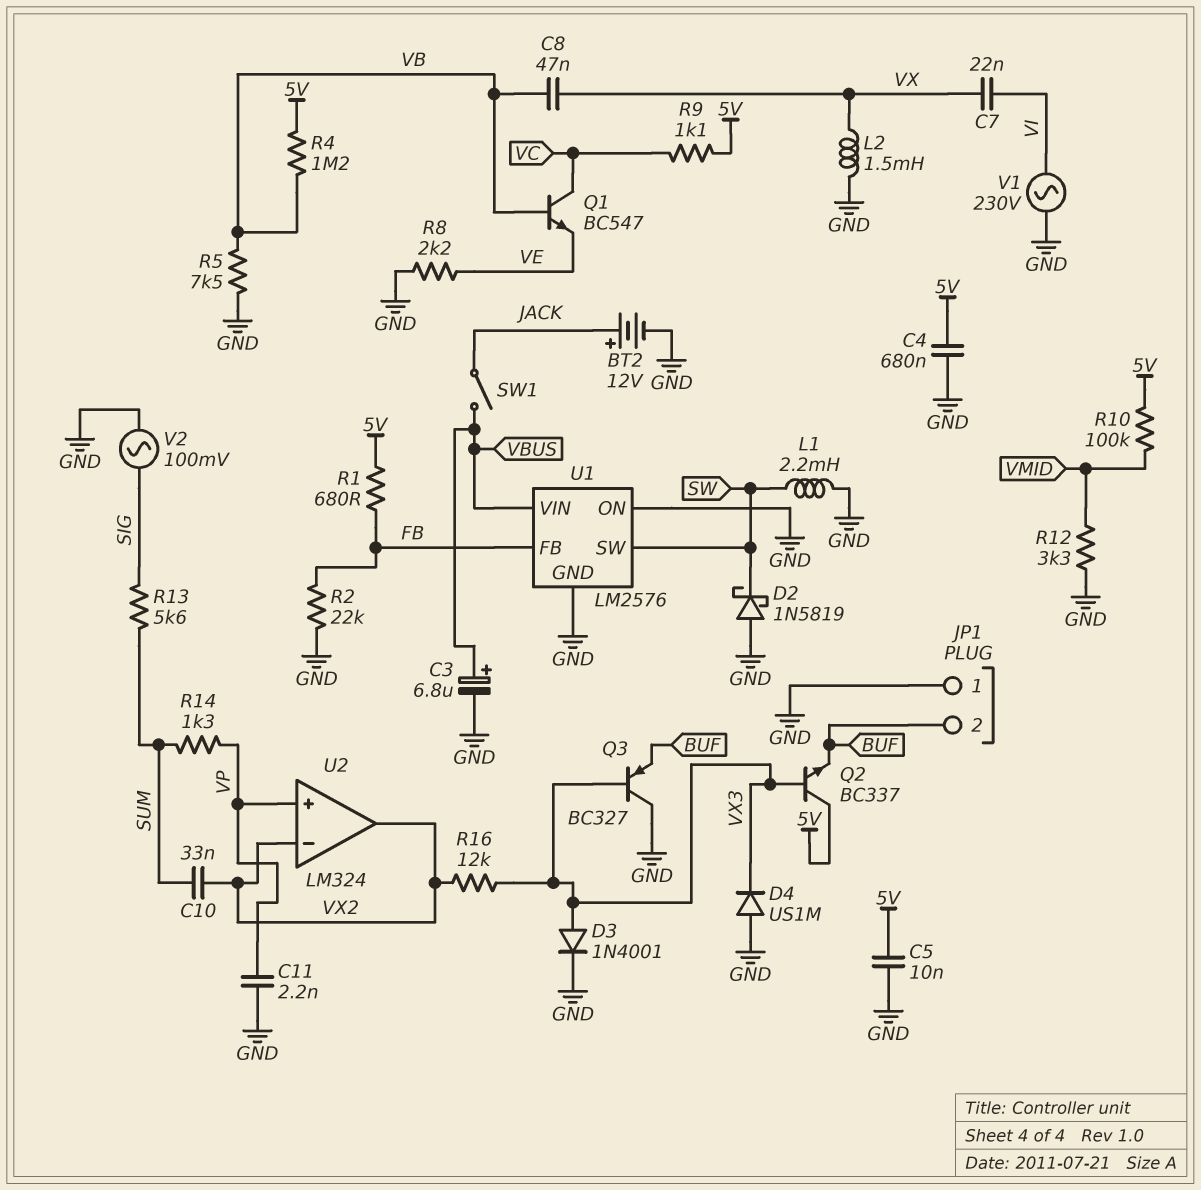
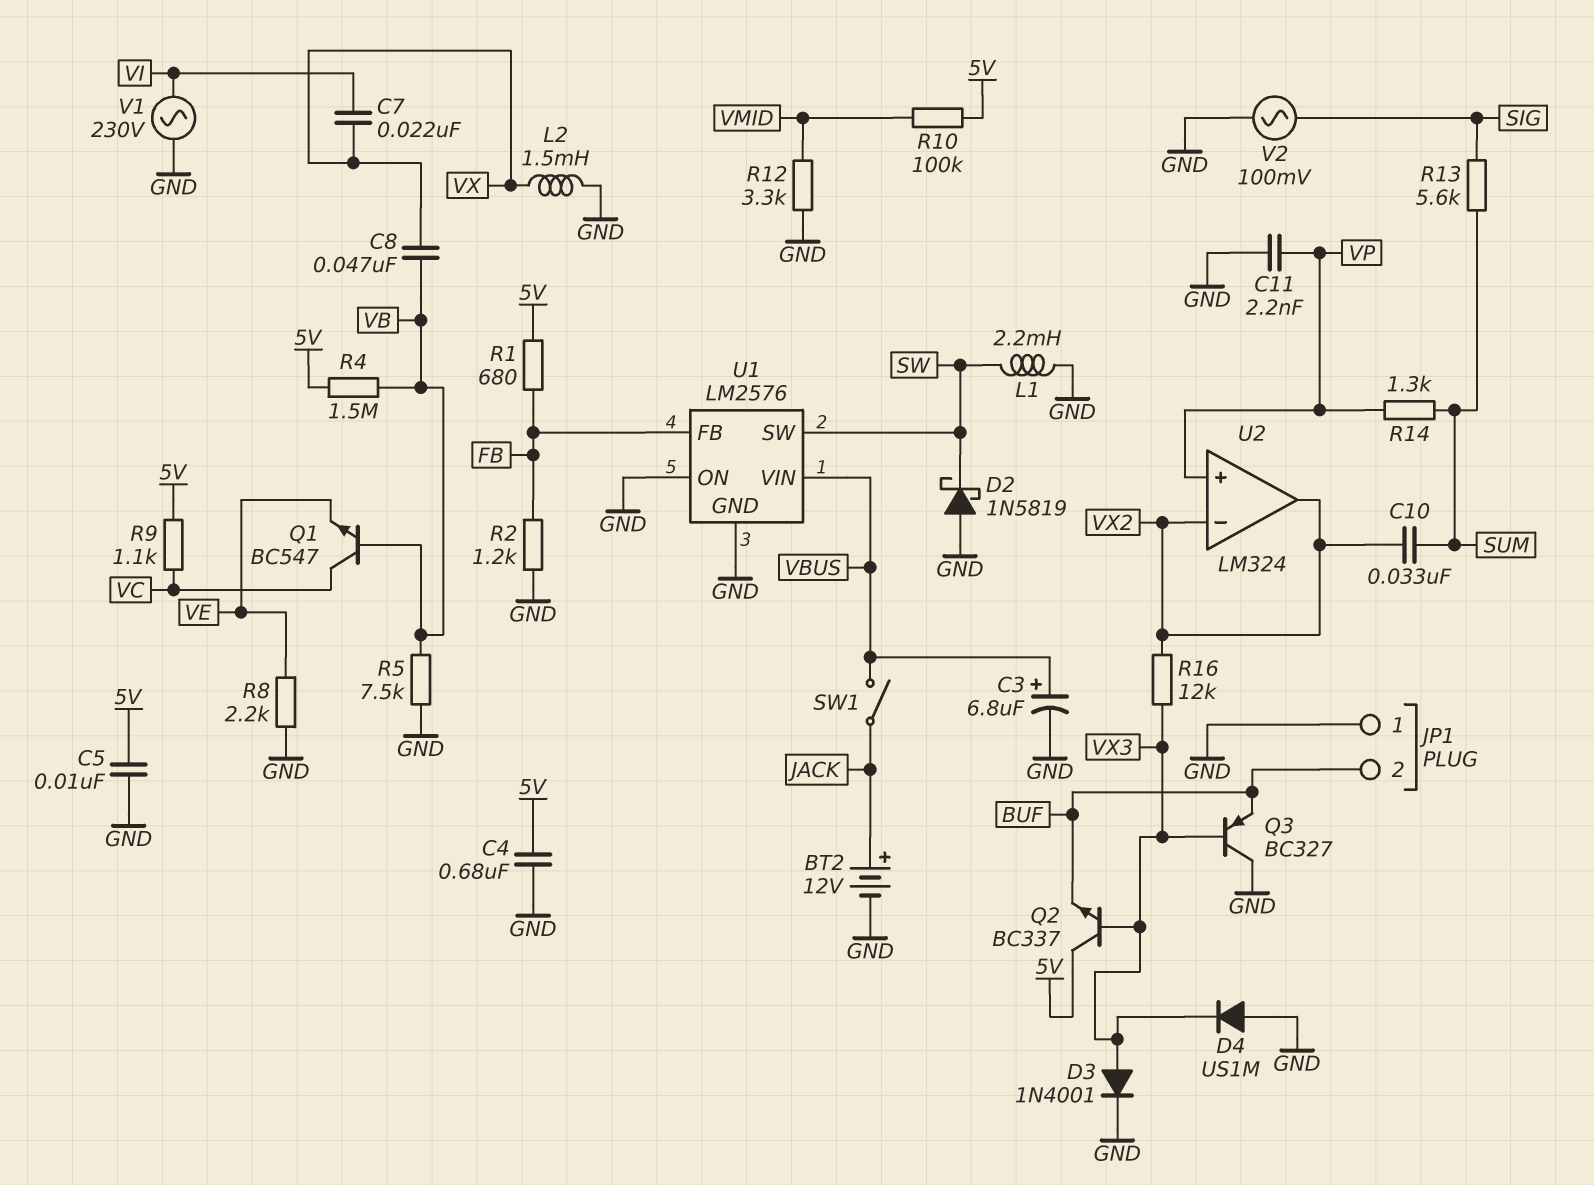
R2: 22k (FB, GND) -> 1.2k (FB, GND)
R4: 1.2M (5V, VB) -> 1.5M (5V, VB)

